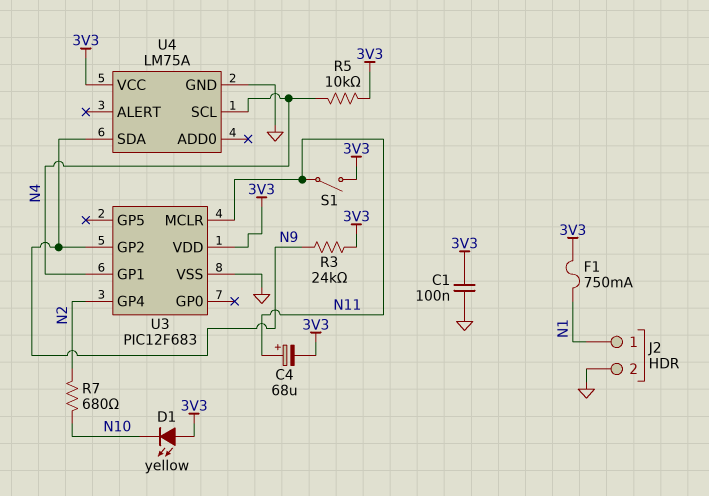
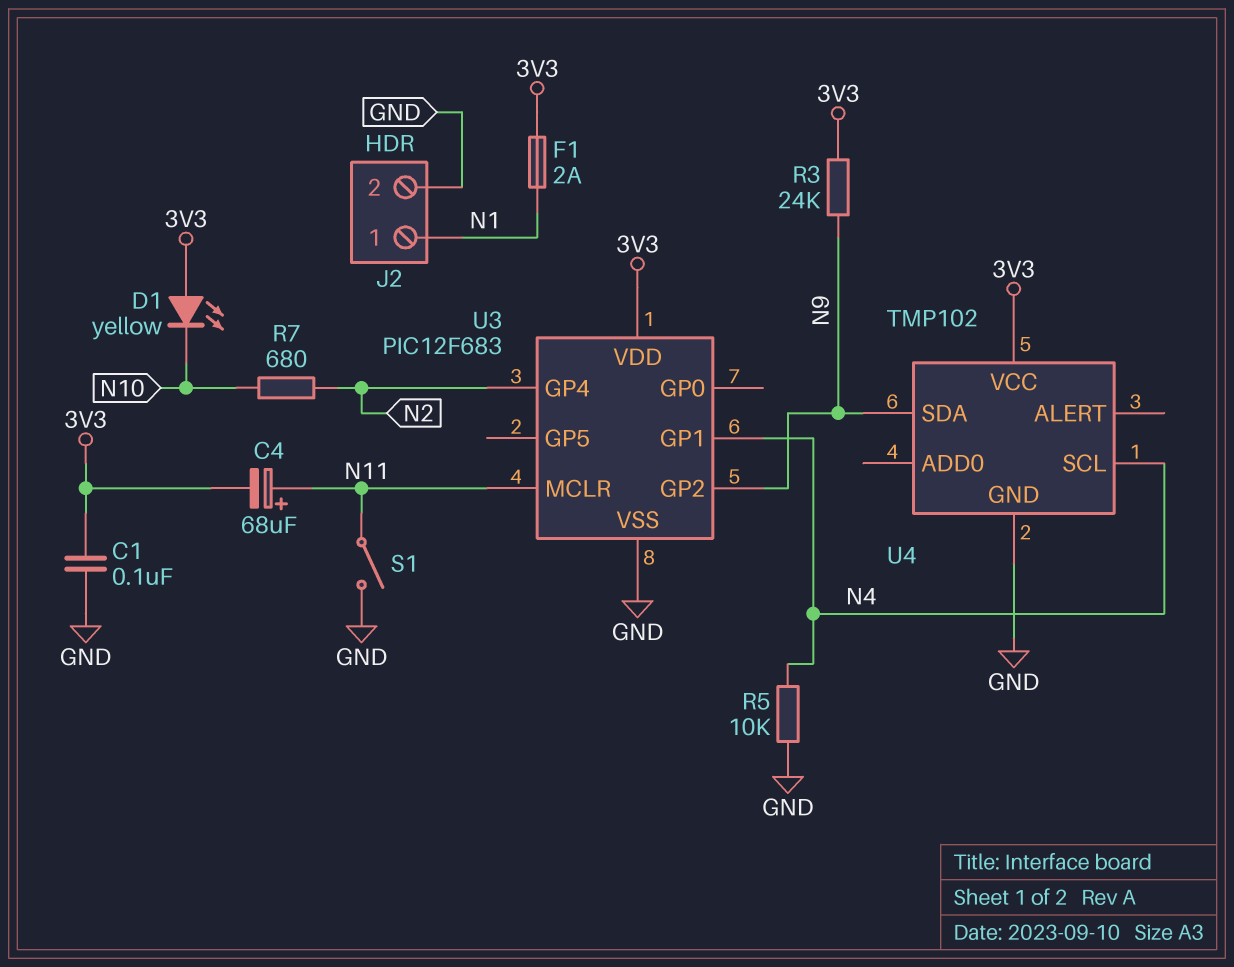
F1: 750mA (3V3, N1) -> 2A (3V3, N1)
R5: 10k (3V3, N4) -> 10k (GND, N4)
S1: switch (3V3, N11) -> switch (GND, N11)
U4: LM75A -> TMP102

